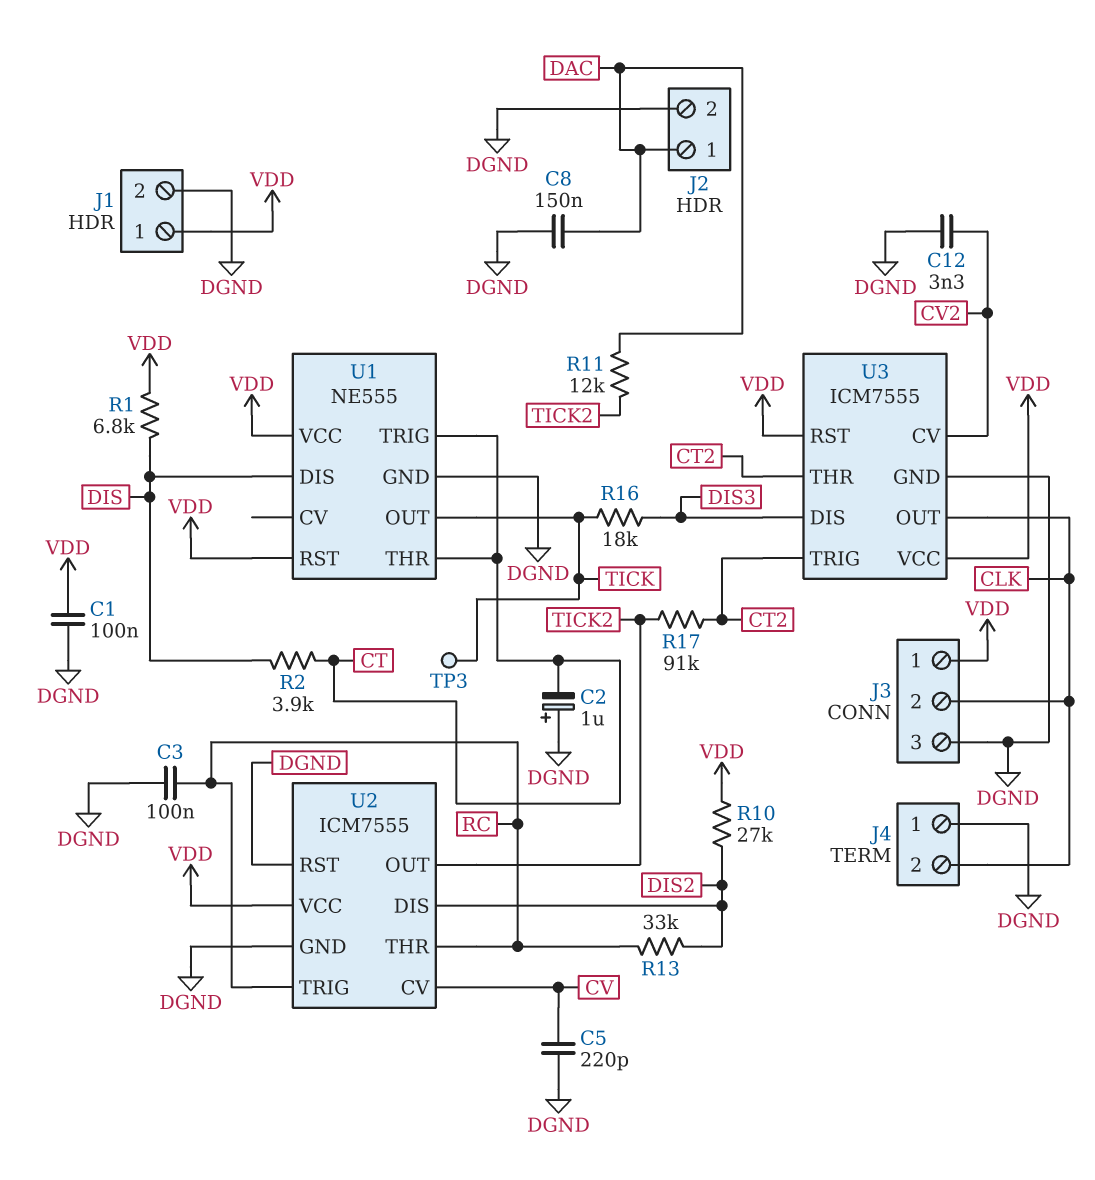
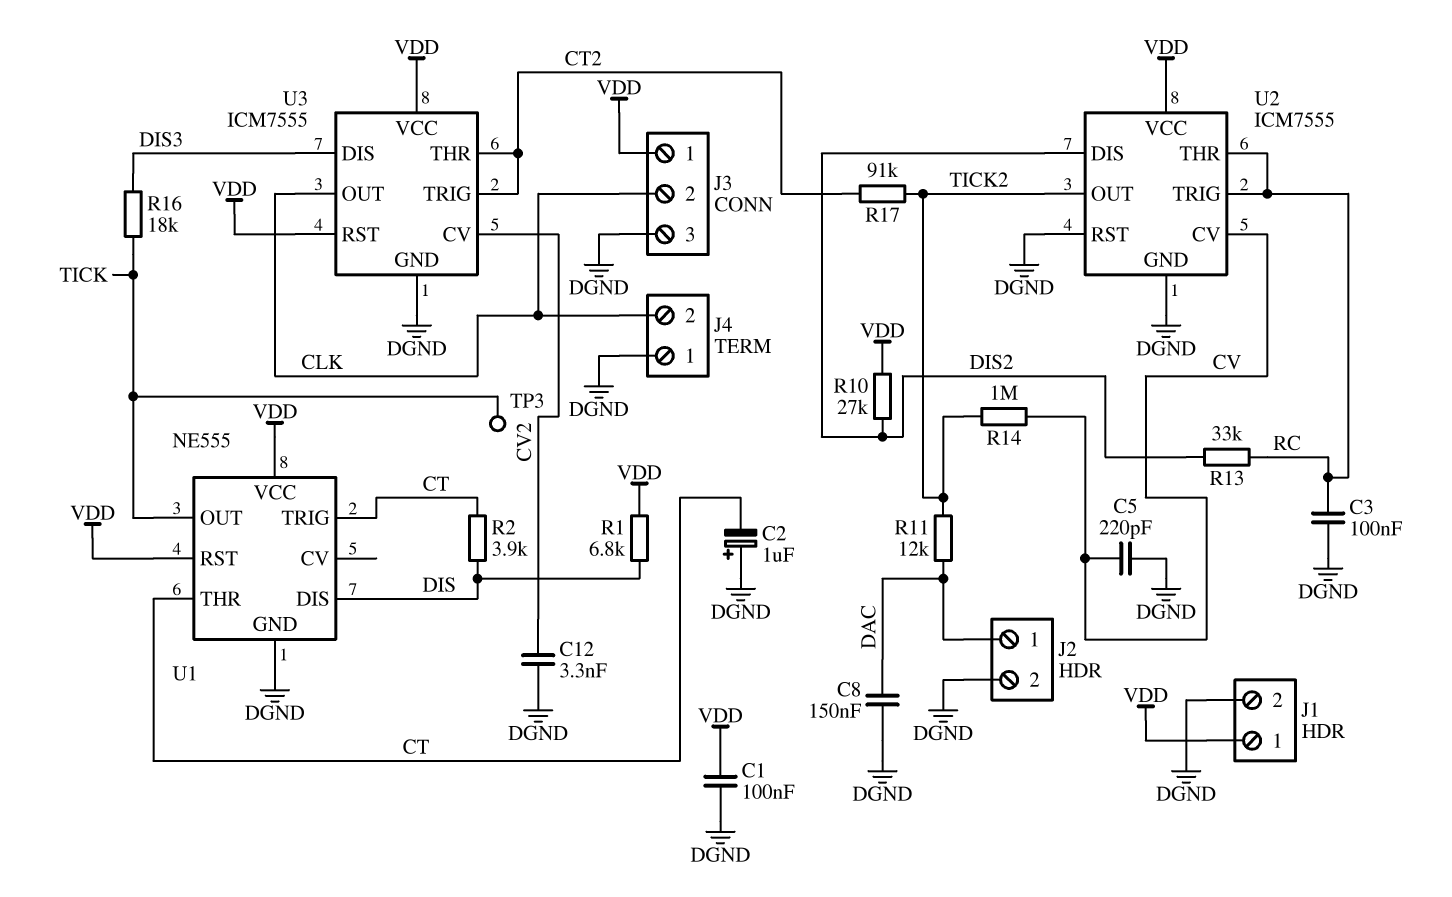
R14: none -> 1M (CV, TICK2)

